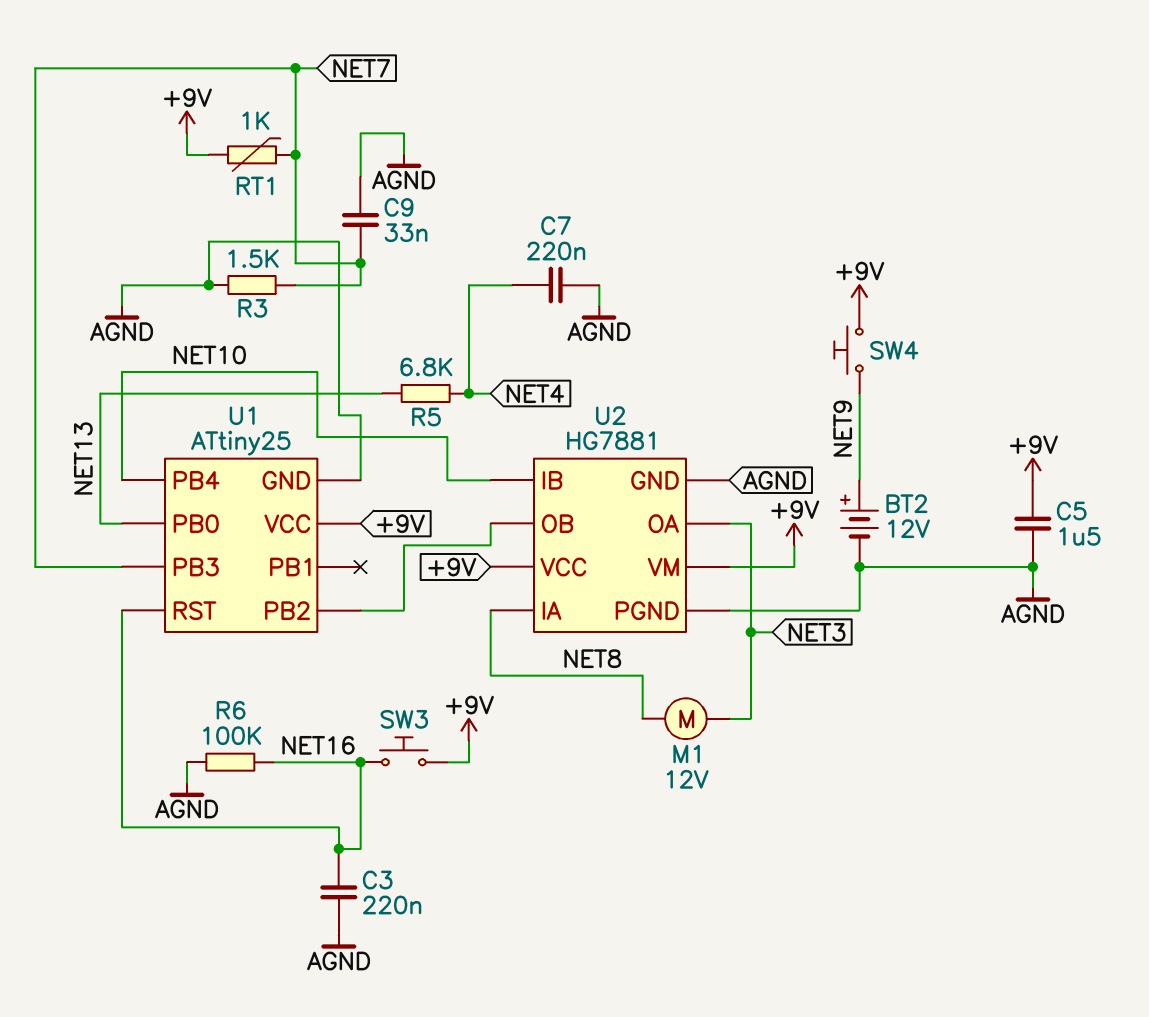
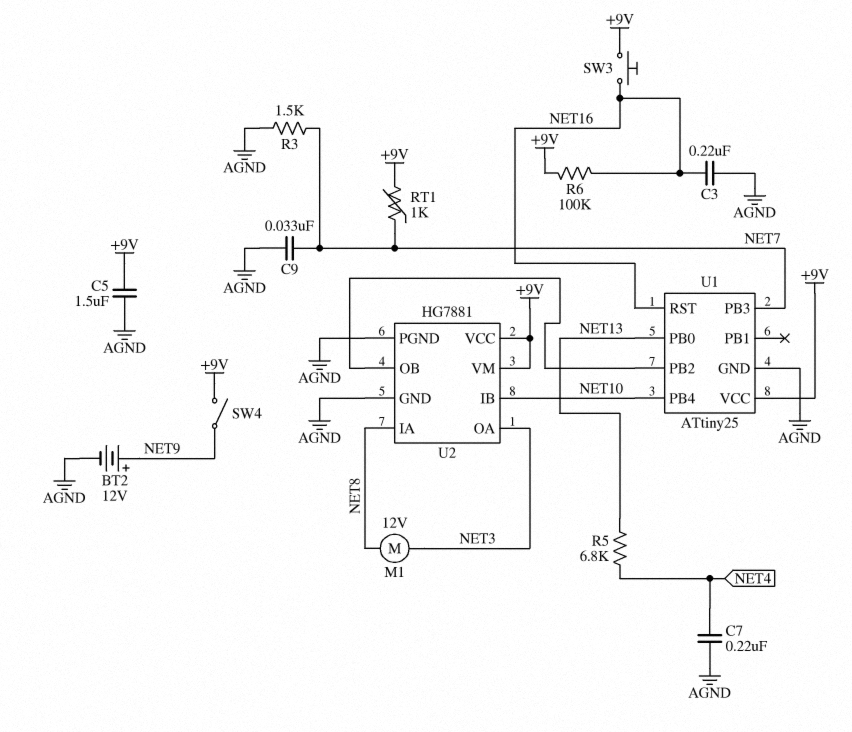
R6: 100k (AGND, NET16) -> 100k (+9V, NET16)
SW4: button (+9V, NET9) -> switch (+9V, NET9)

